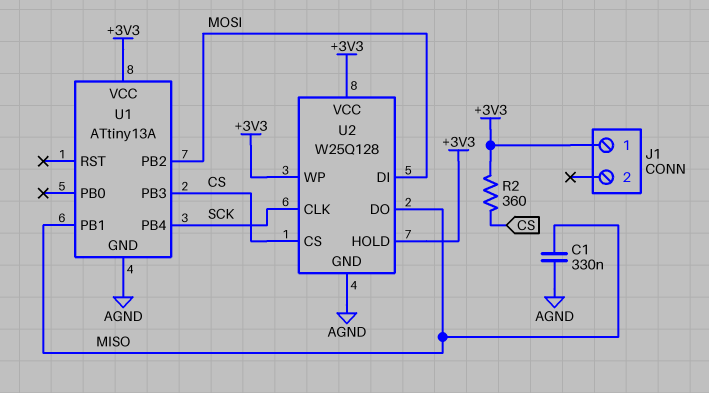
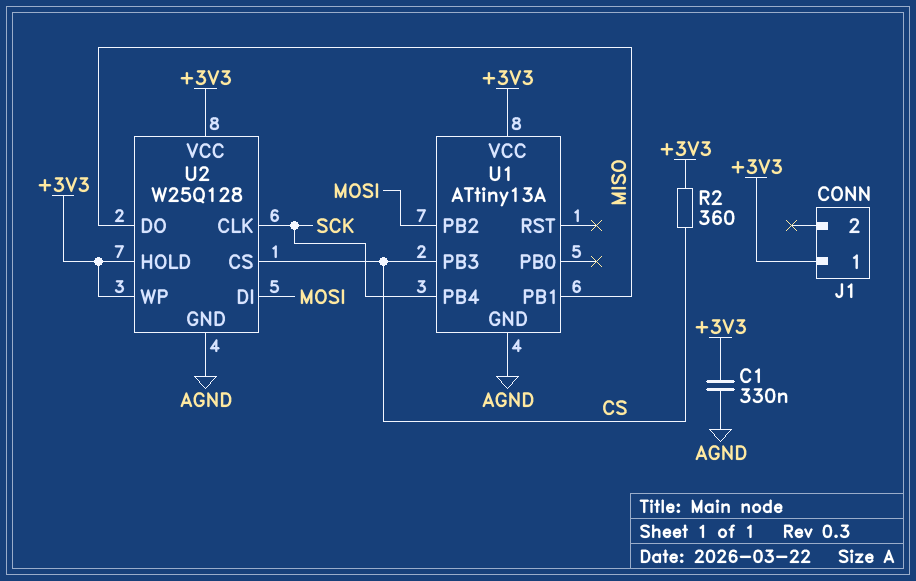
C1: 330nF (AGND, MISO) -> 330nF (+3V3, AGND)

